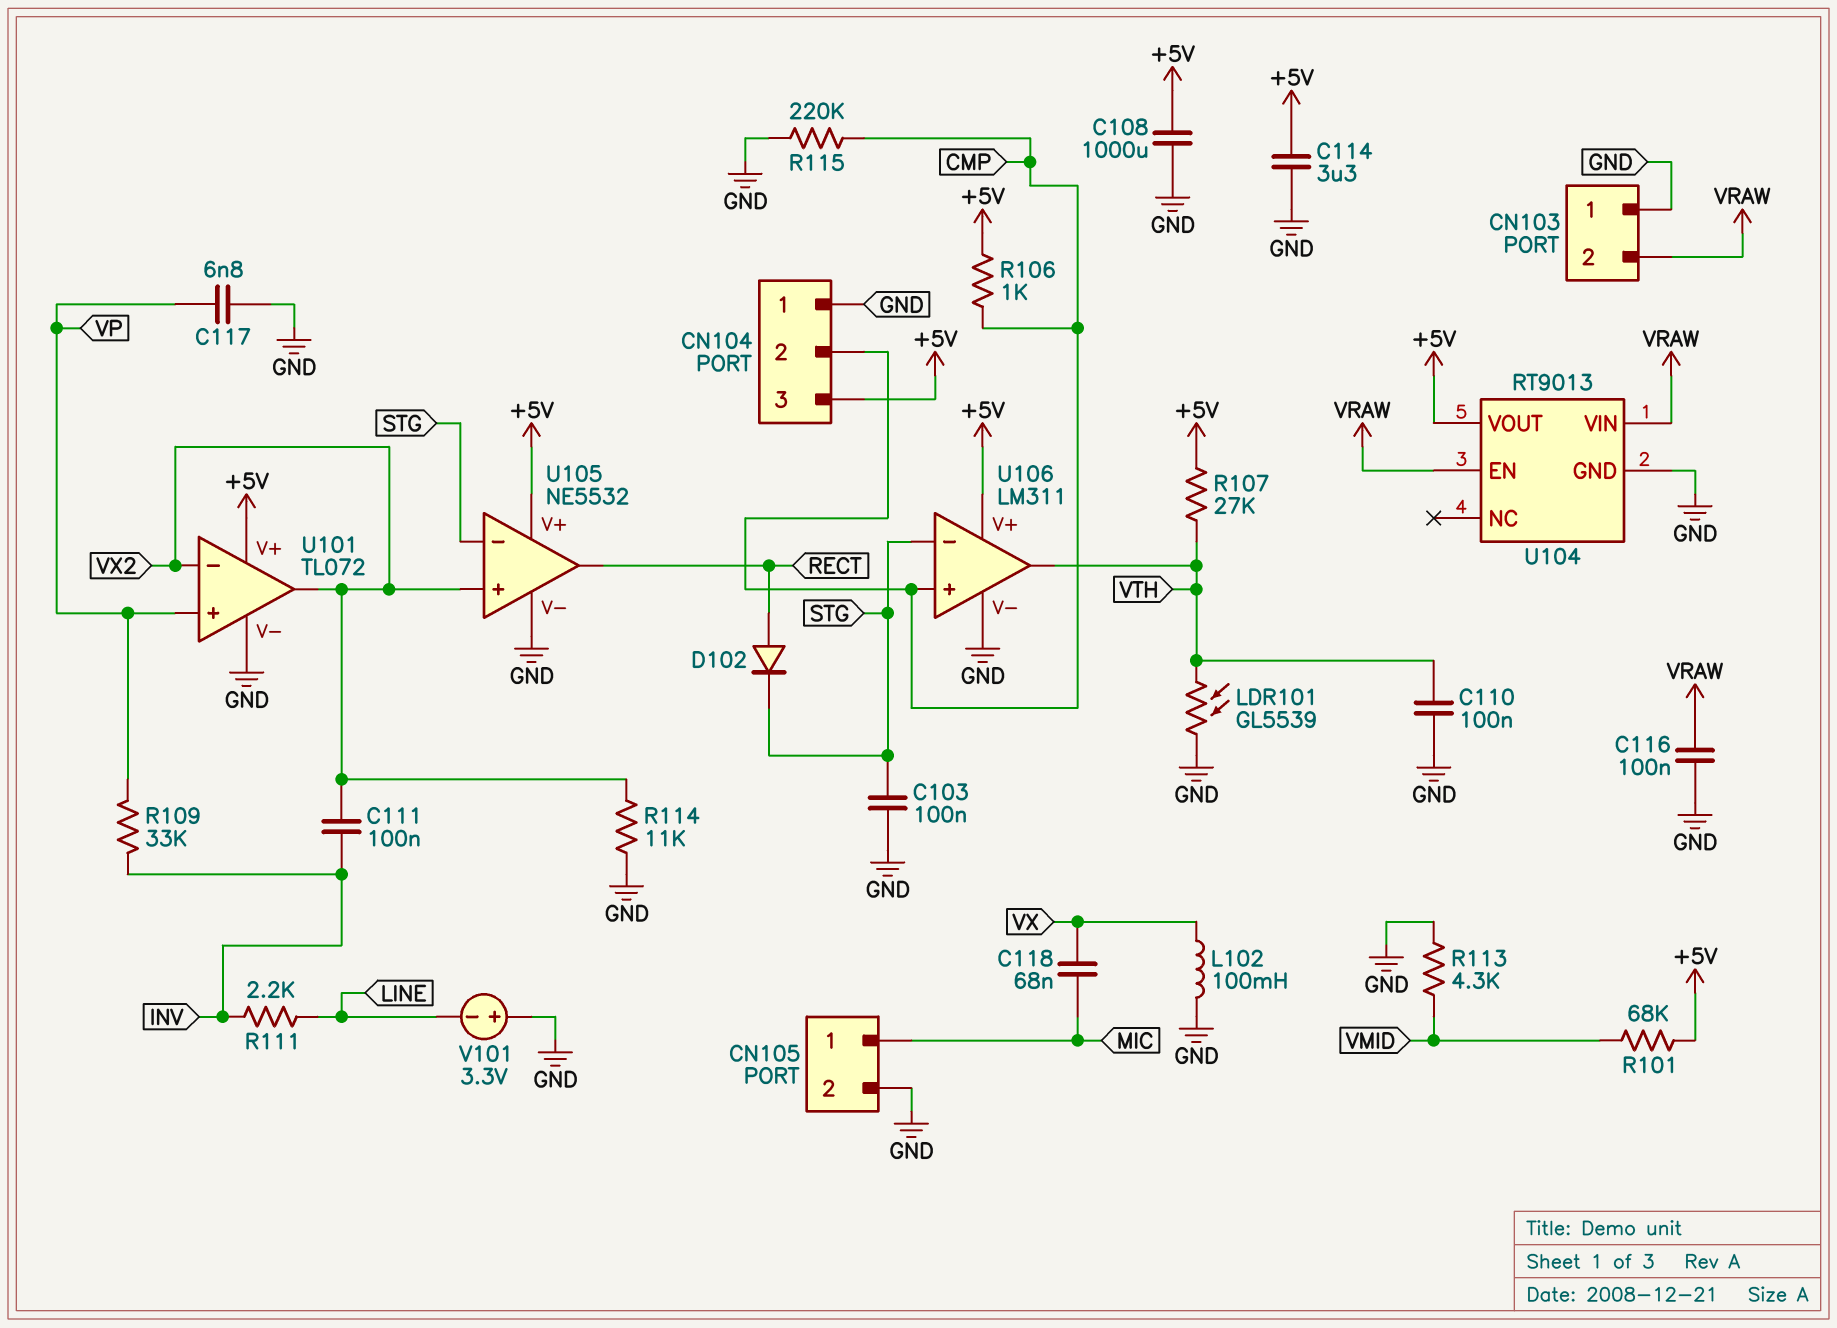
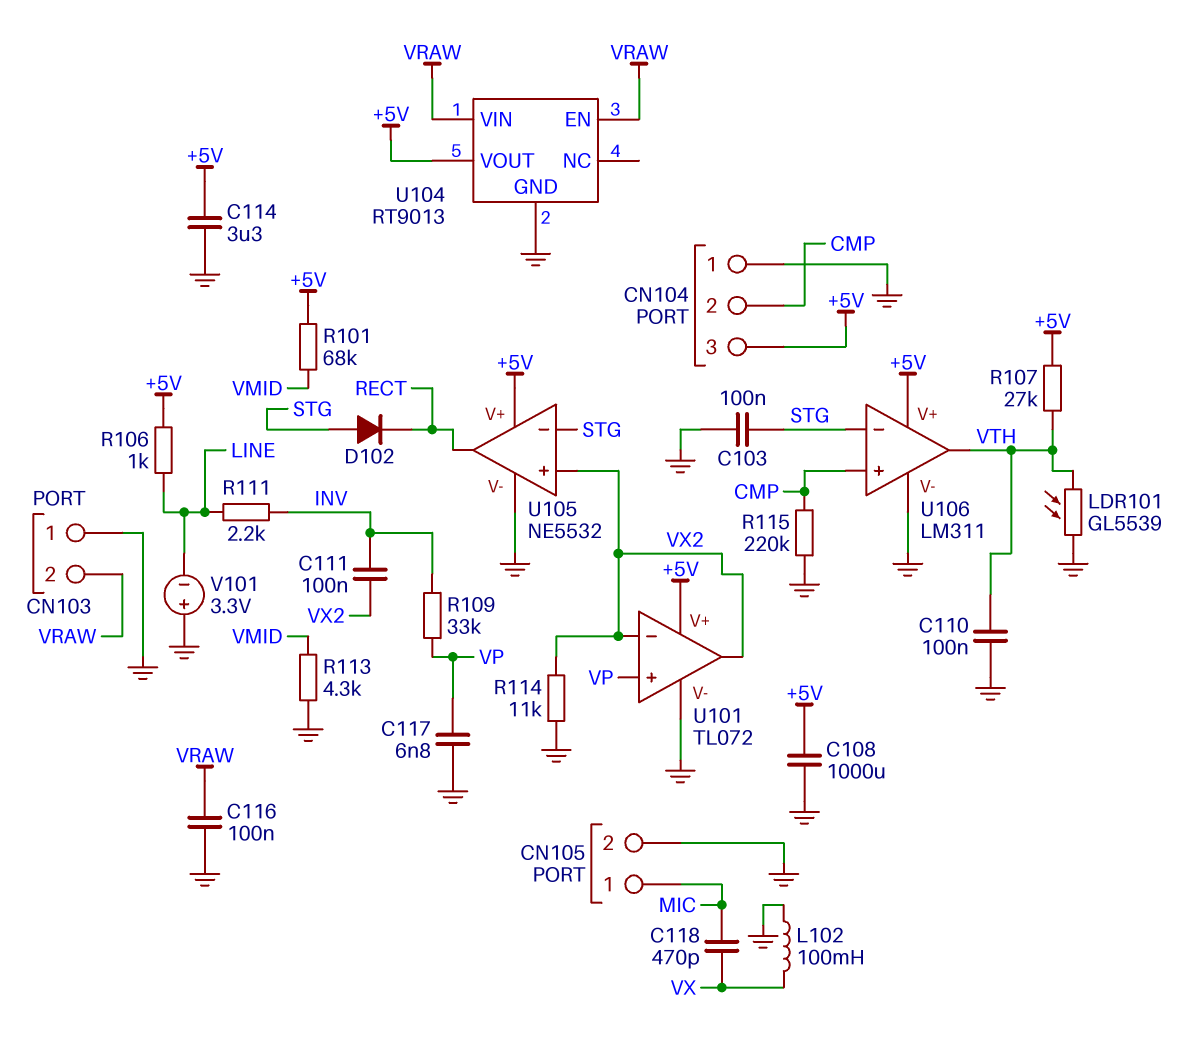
C118: 68nF (MIC, VX) -> 470pF (MIC, VX)
D102: diode (A RECT, K STG) -> diode (A STG, K RECT)
R106: 1k (+5V, CMP) -> 1k (+5V, LINE)

